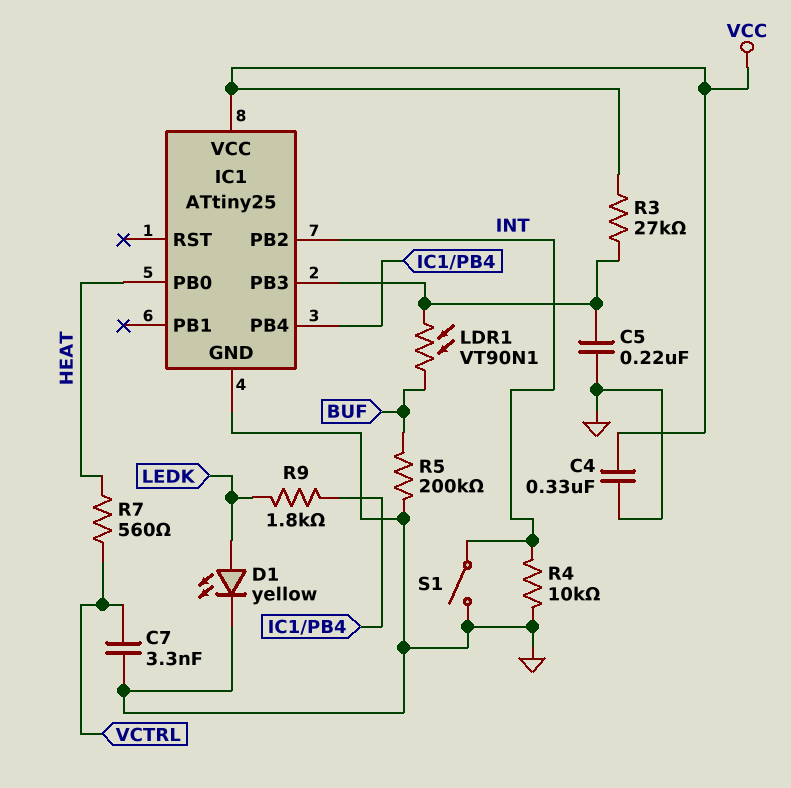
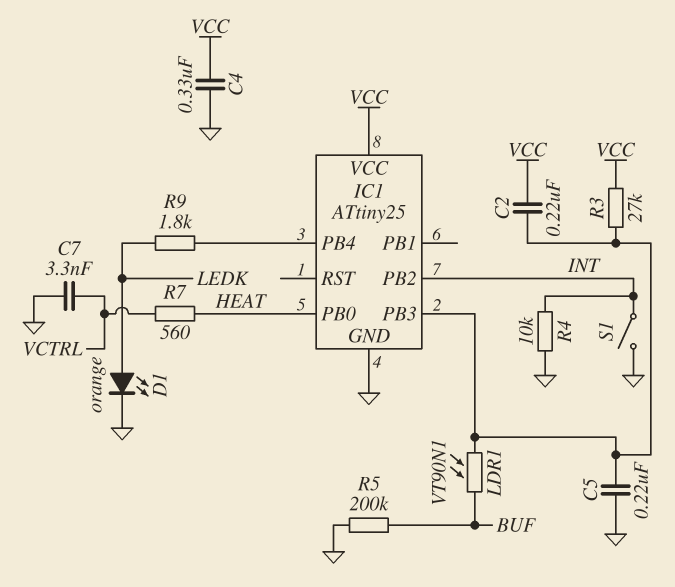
C2: none -> 220nF (IC1/PB3, VCC)
D1: LED yellow (A LEDK, K GND) -> LED orange (A LEDK, K GND)

